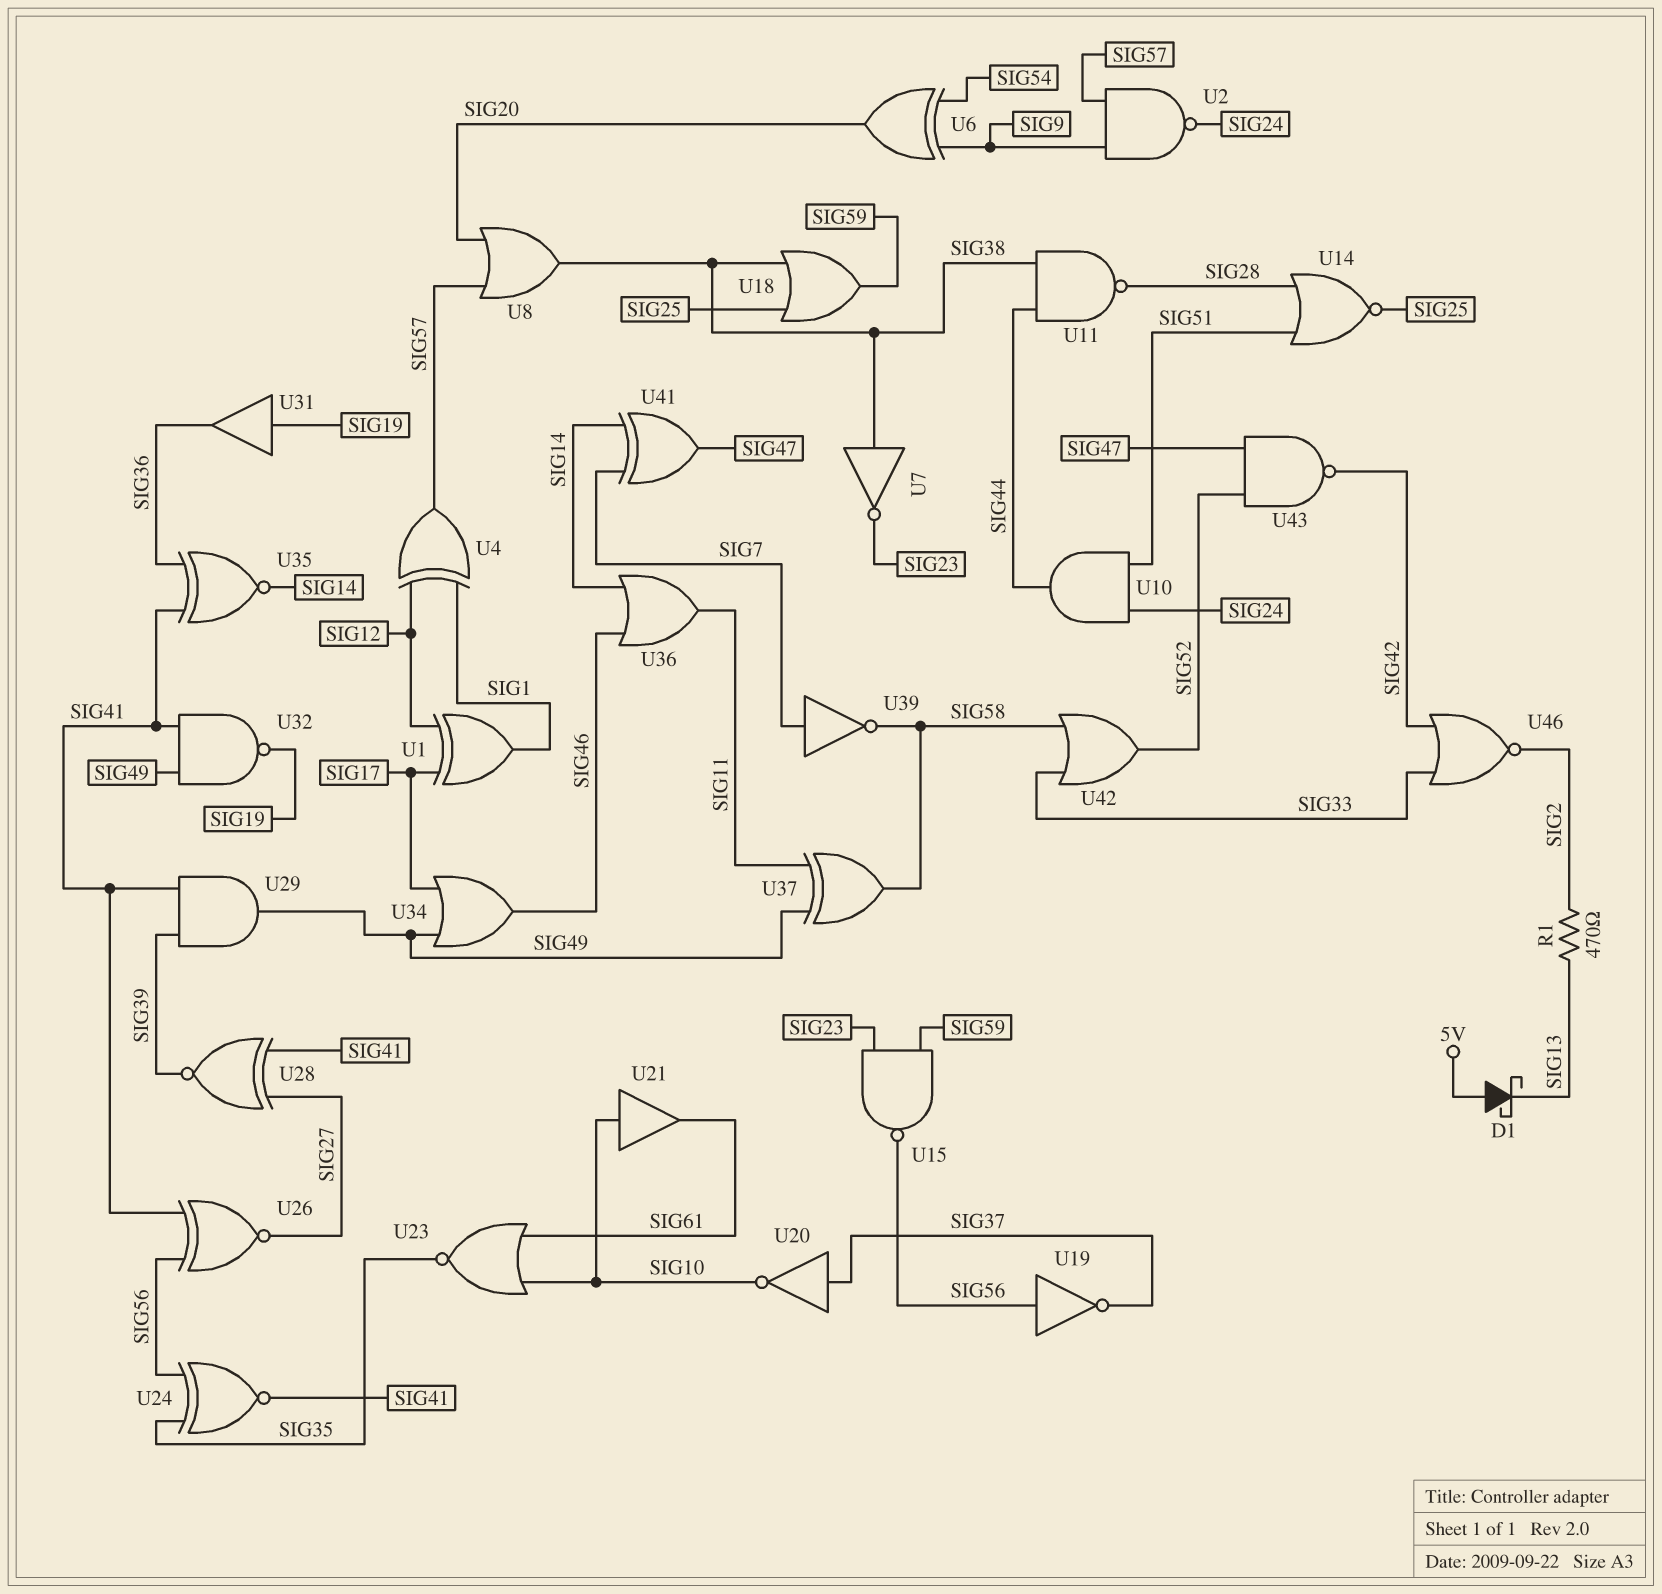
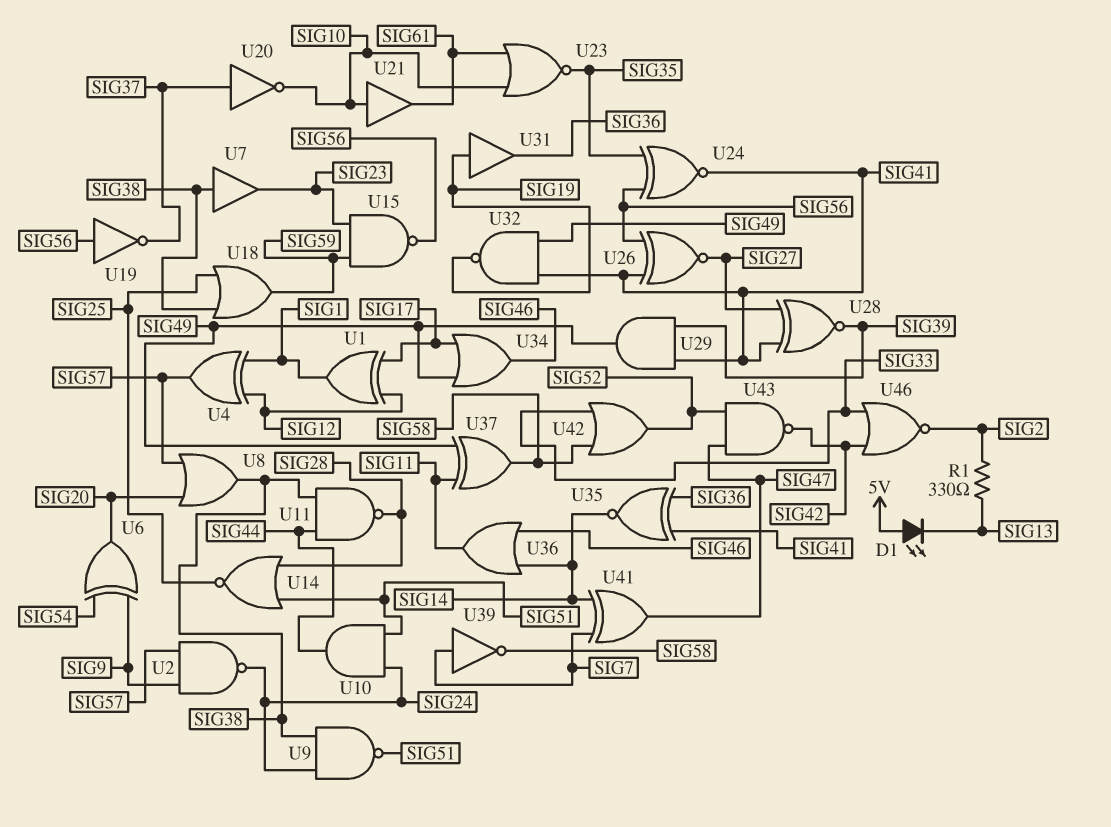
D1: schottky (A 5V, K SIG13) -> LED (A 5V, K SIG13)
R1: 470 (SIG2, SIG13) -> 330 (SIG2, SIG13)
U7: NOT (in SIG38, out SIG23) -> buffer (in SIG38, out SIG23)
U9: none -> NAND (in SIG24, in SIG38, out SIG51)

